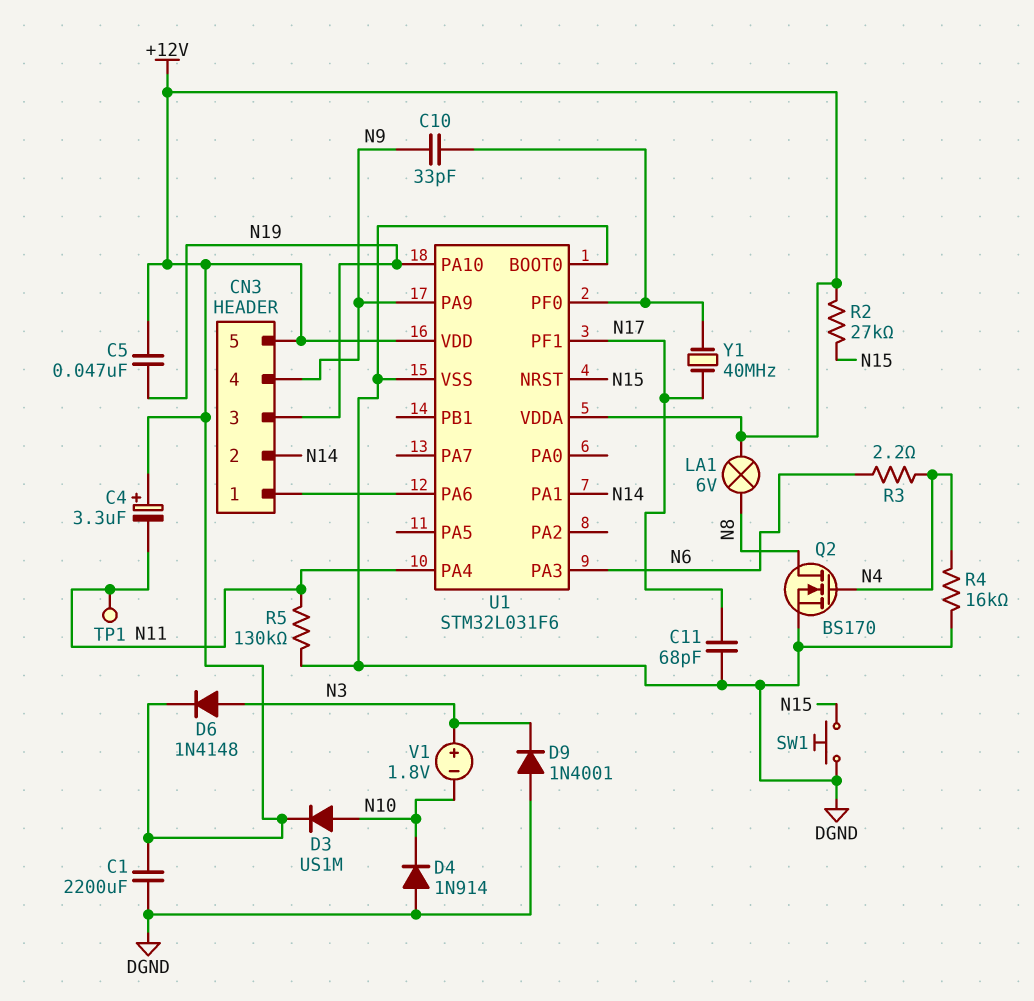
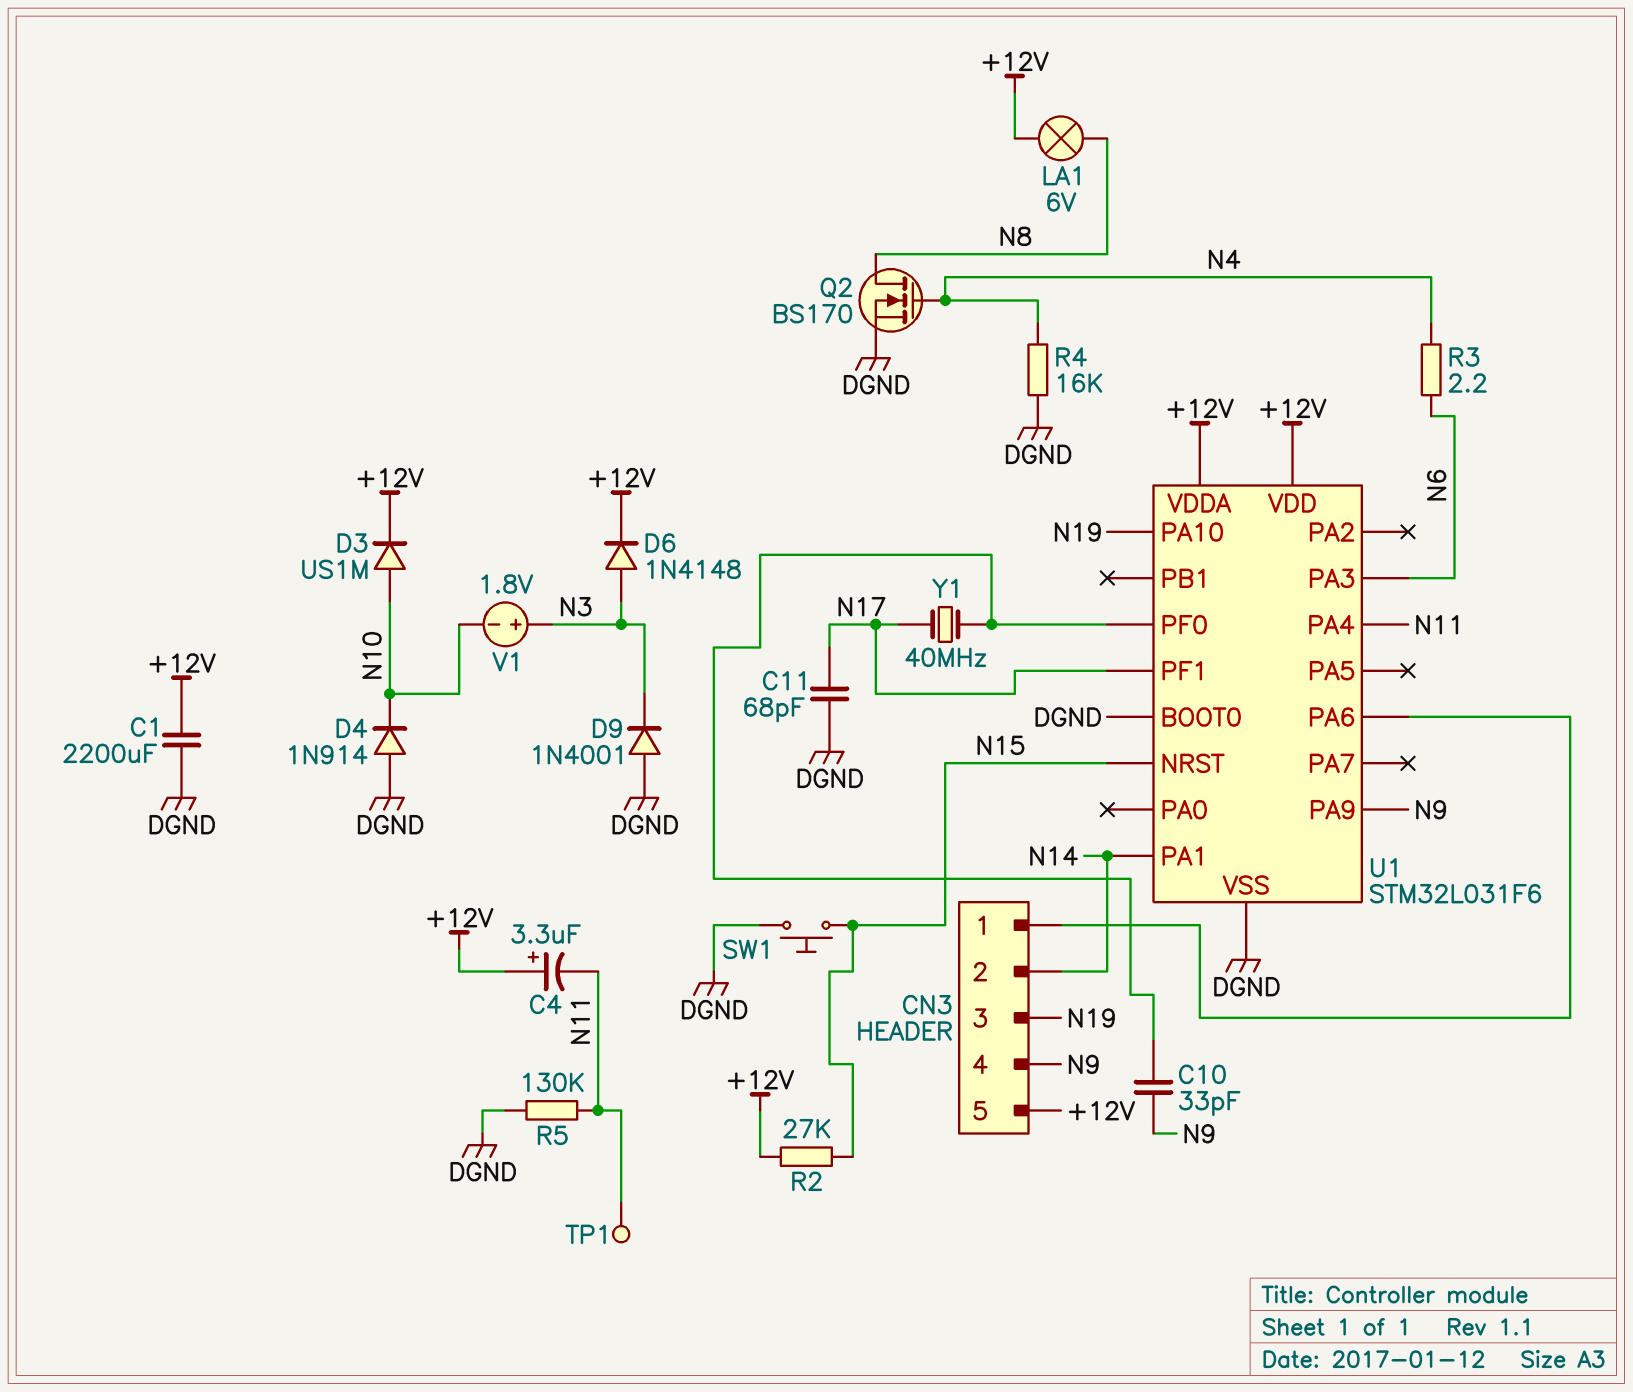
C5: 47nF (+12V, N19) -> none

